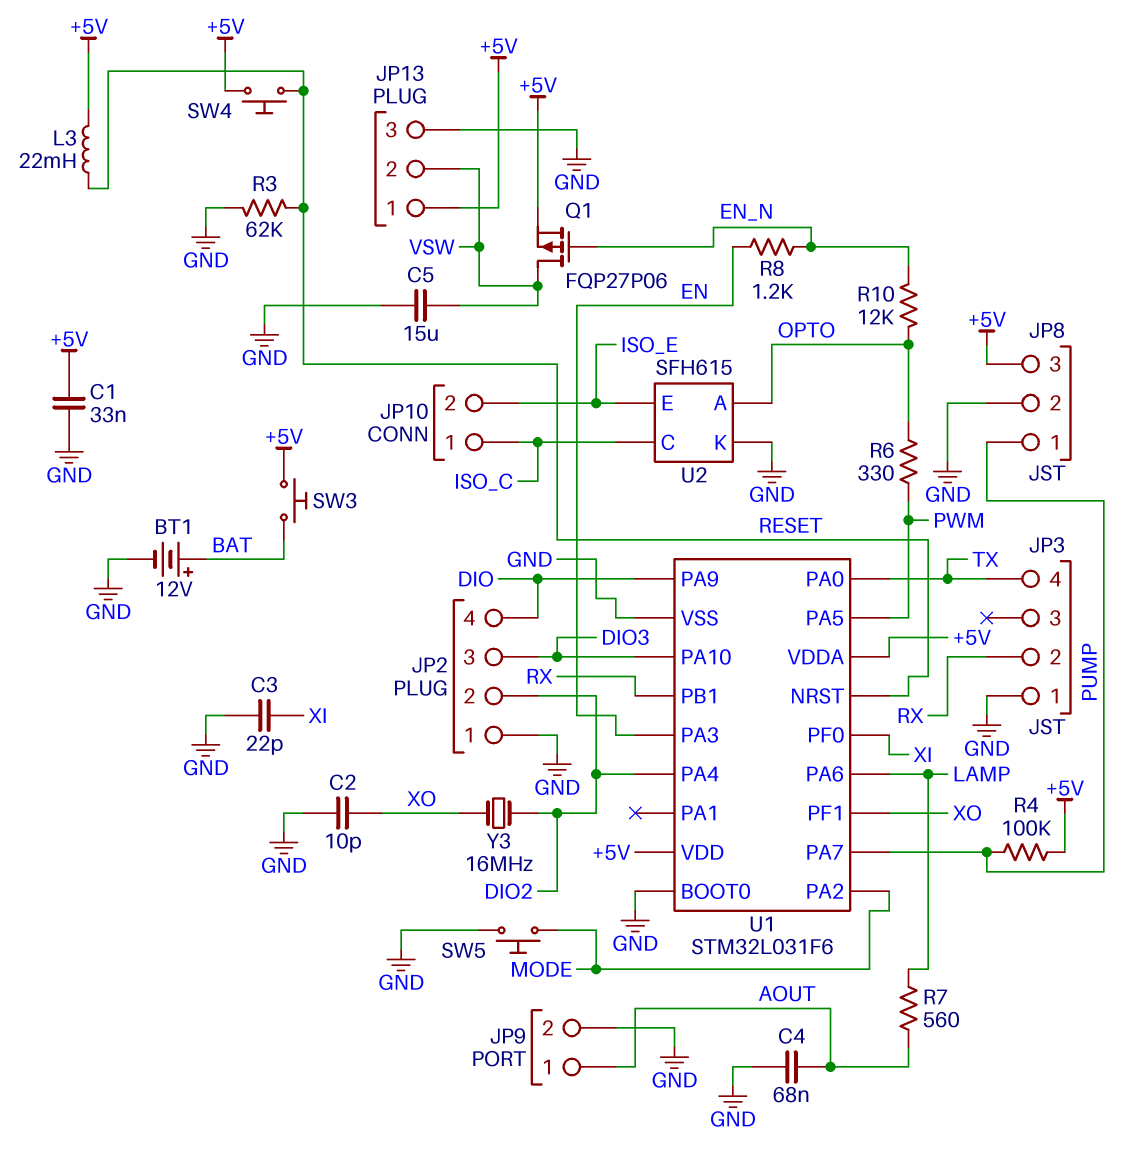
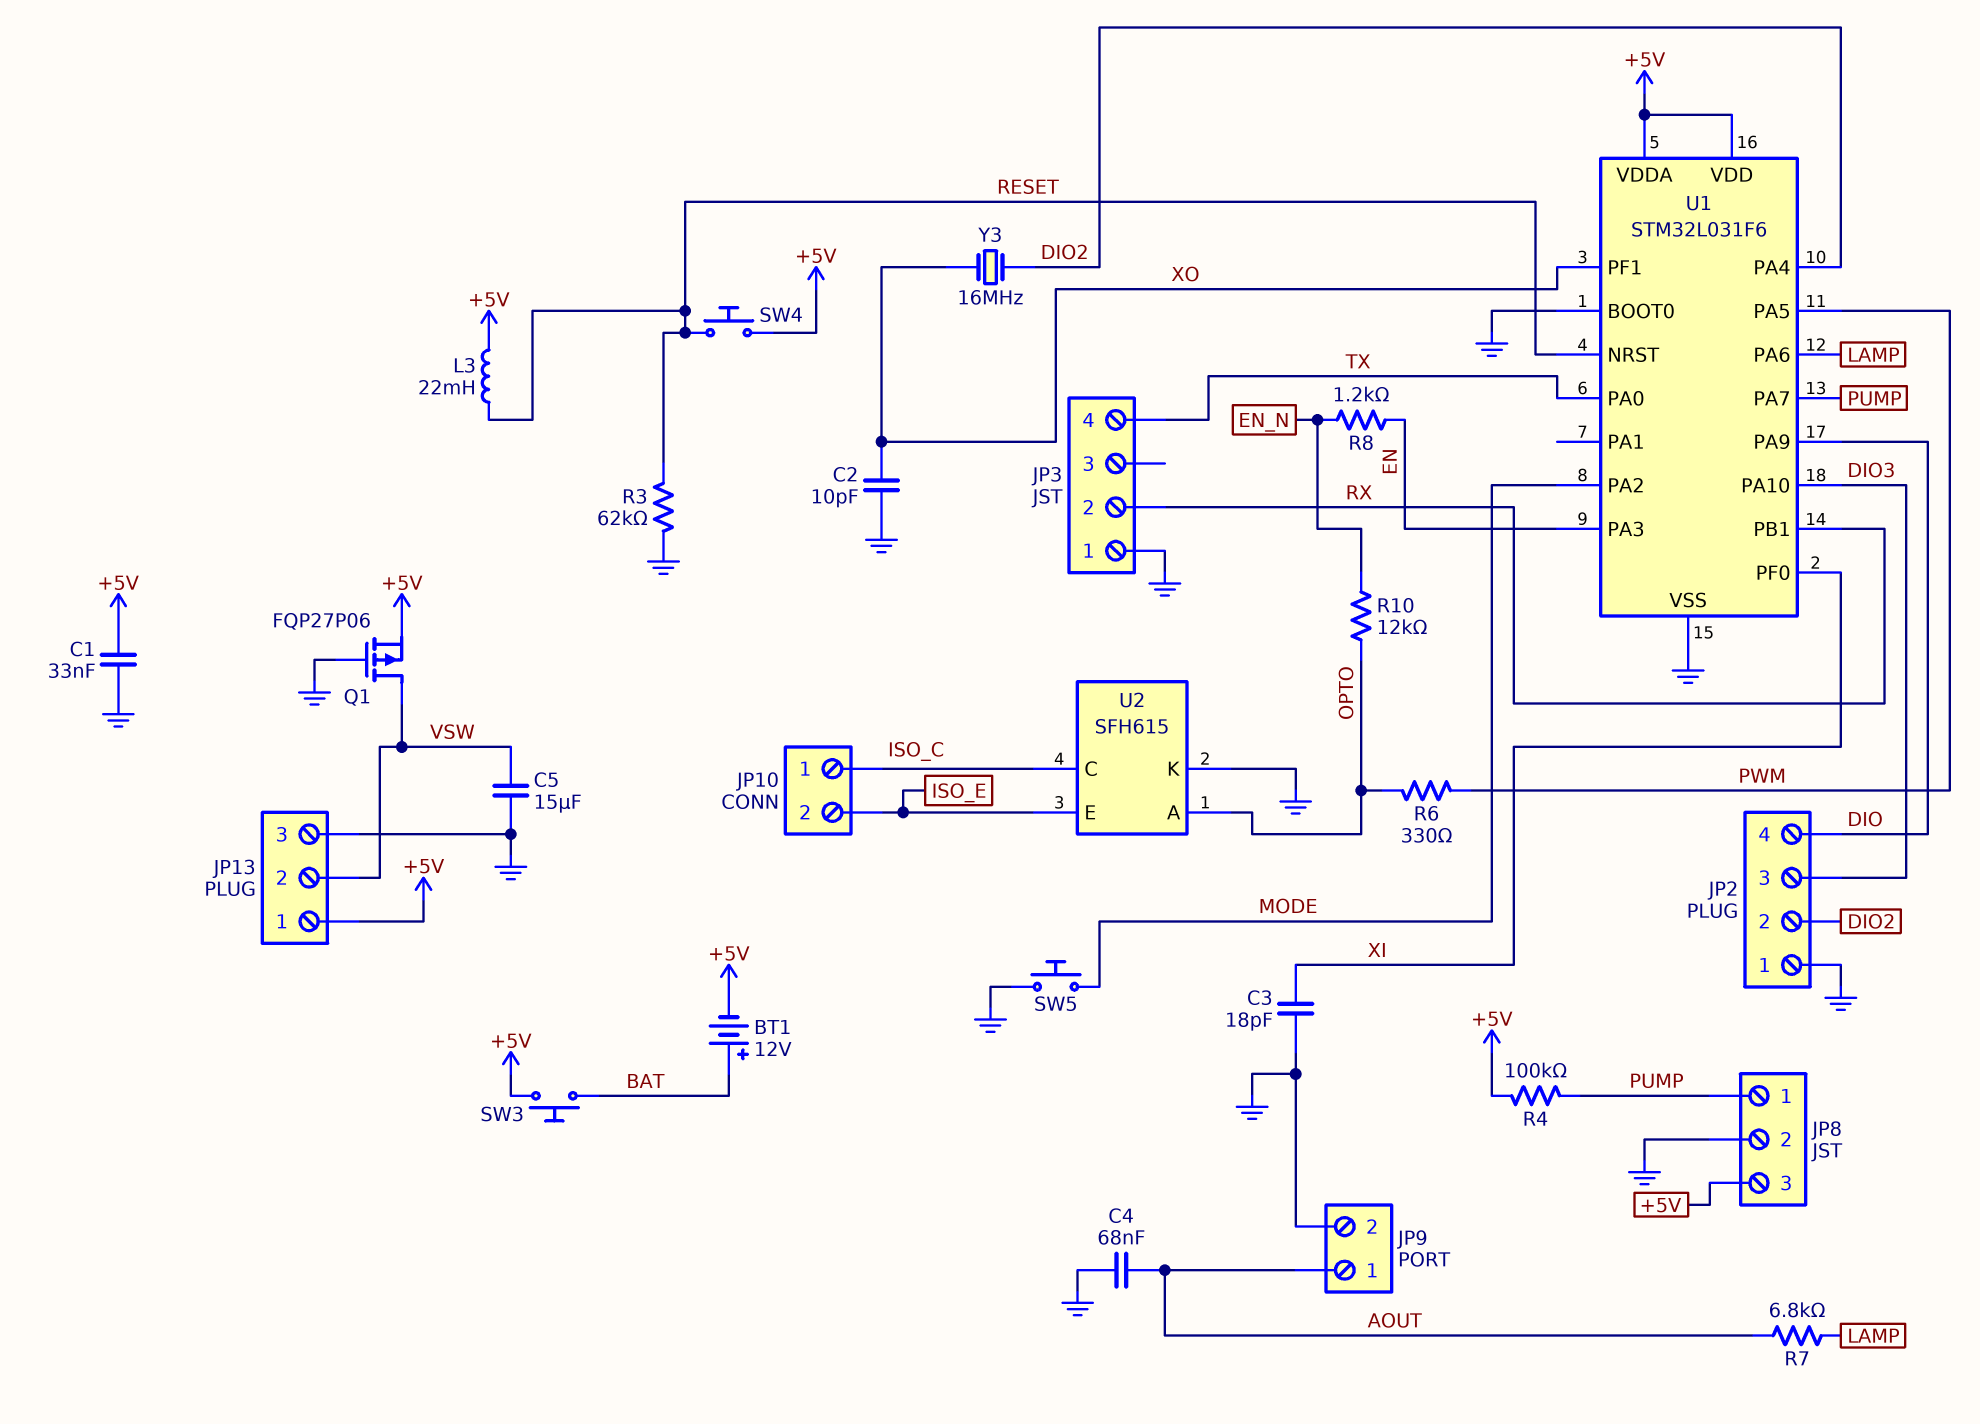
BT1: 12V (plus BAT, minus GND) -> 12V (plus BAT, minus +5V)
C3: 22pF (GND, XI) -> 18pF (GND, XI)
Q1: PMOS FQP27P06 (G EN_N, D VSW, S +5V) -> PMOS FQP27P06 (G GND, D VSW, S +5V)
R7: 560 (AOUT, LAMP) -> 6.8k (AOUT, LAMP)

